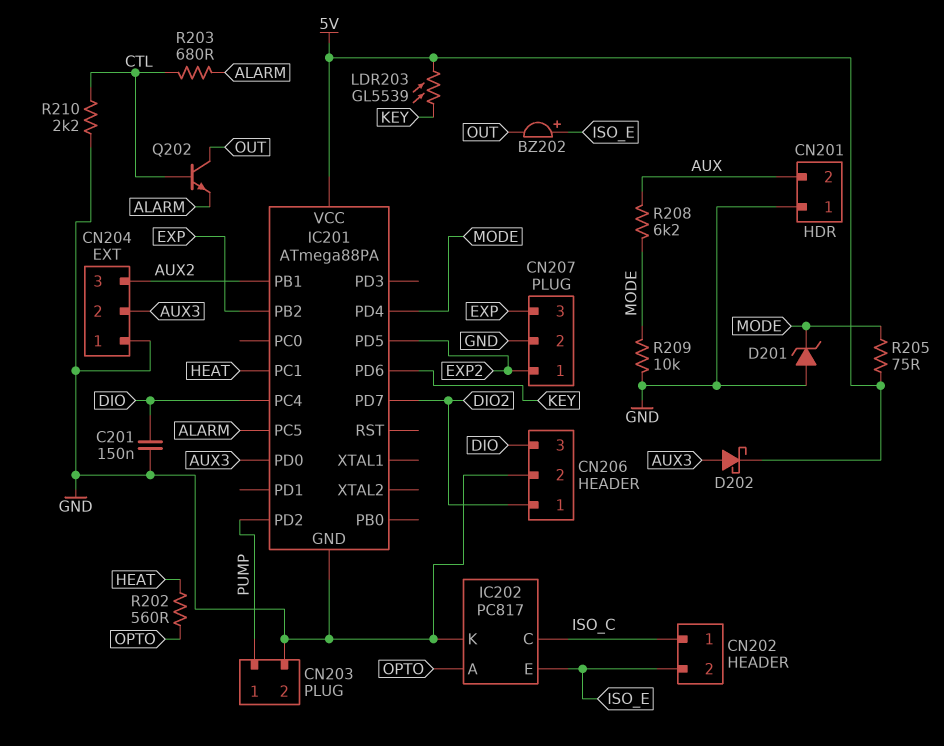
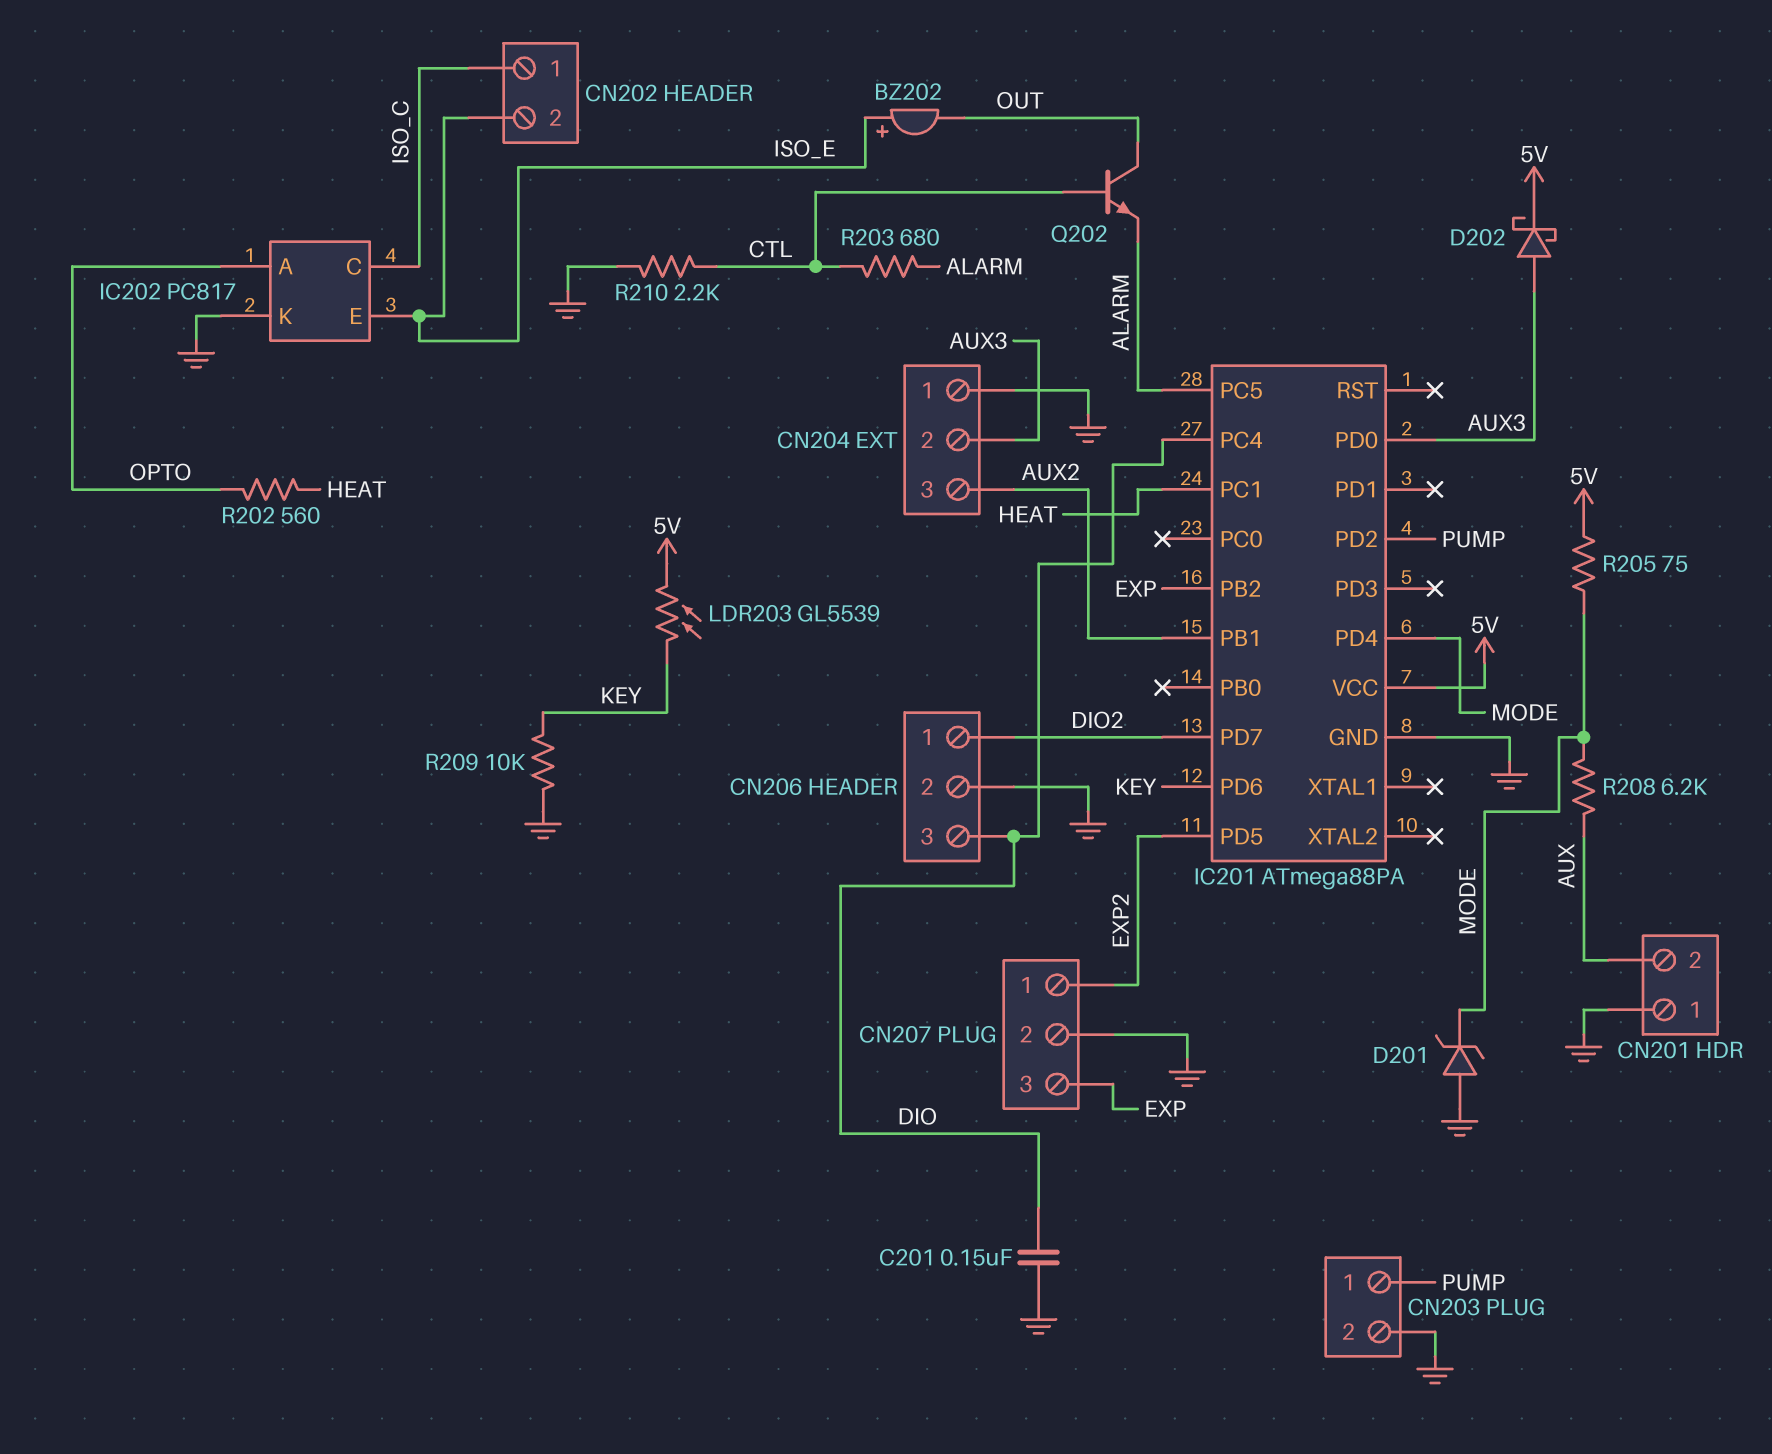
R209: 10k (GND, MODE) -> 10k (GND, KEY)

